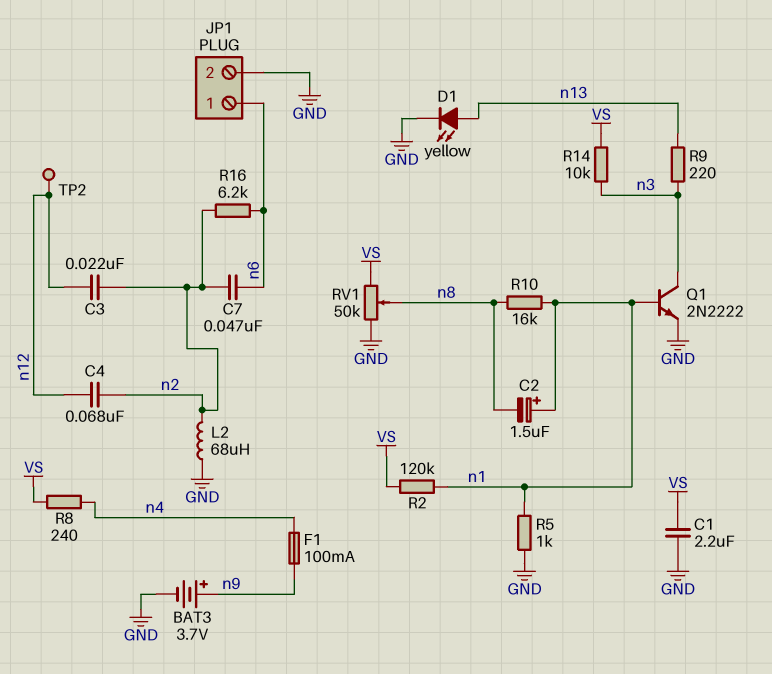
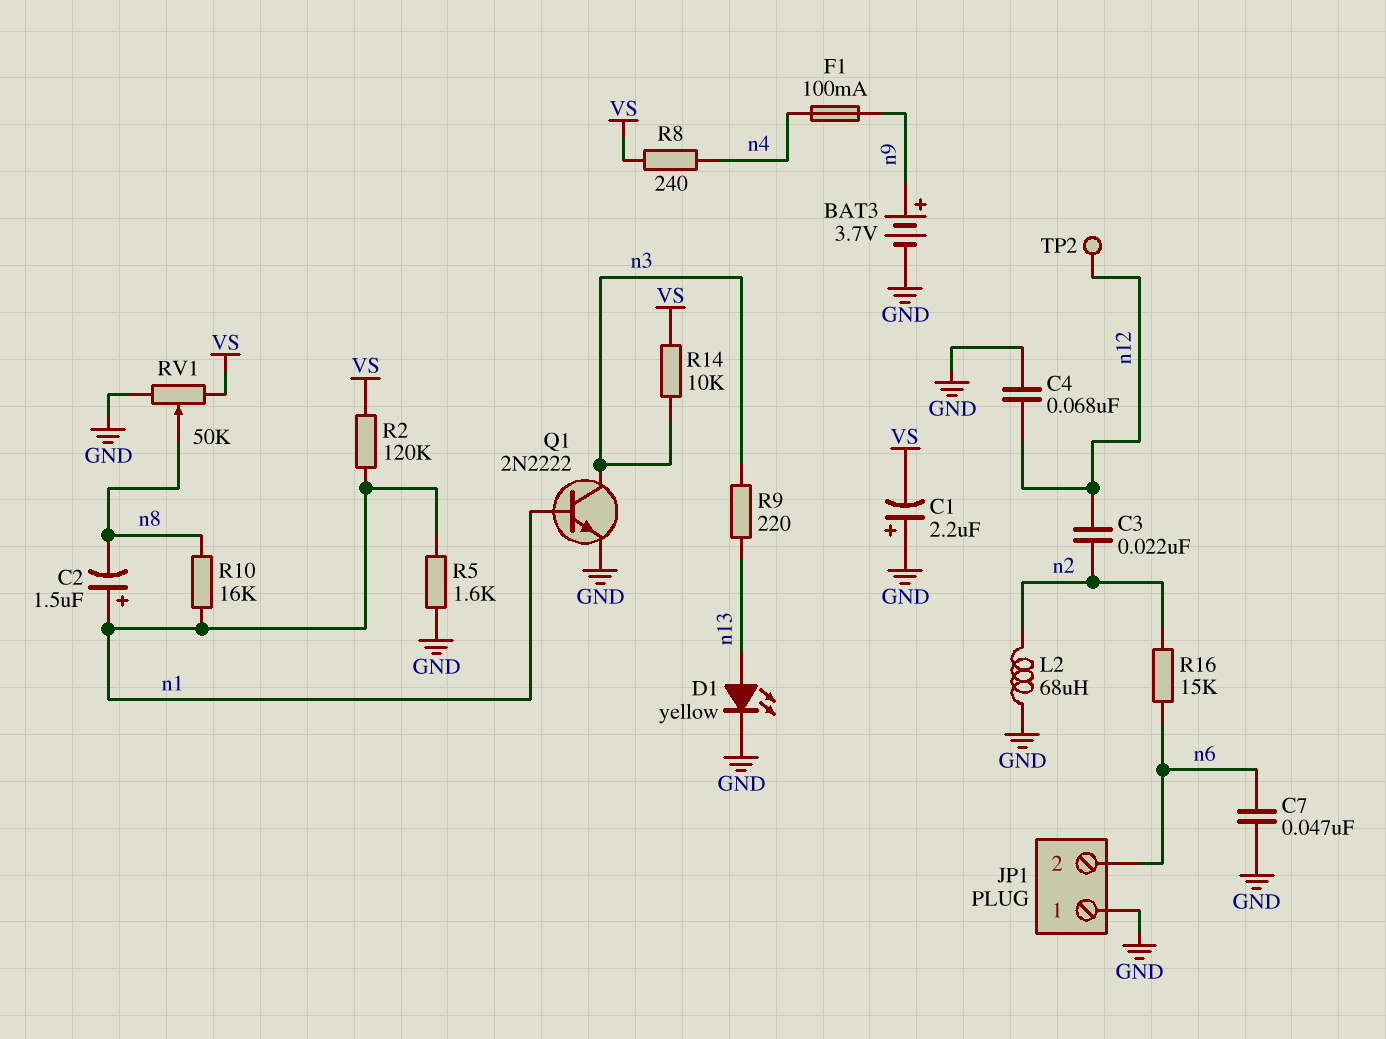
C1: 2.2uF (GND, VS) -> 2.2uF (plus GND, minus VS)
C4: 68nF (n2, n12) -> 68nF (GND, n12)
C7: 47nF (n2, n6) -> 47nF (GND, n6)
JP1 pin 1: n6 -> GND
JP1 pin 2: GND -> n6
R5: 1k (GND, n1) -> 1.6k (GND, n1)
R16: 6.2k (n2, n6) -> 15k (n2, n6)

